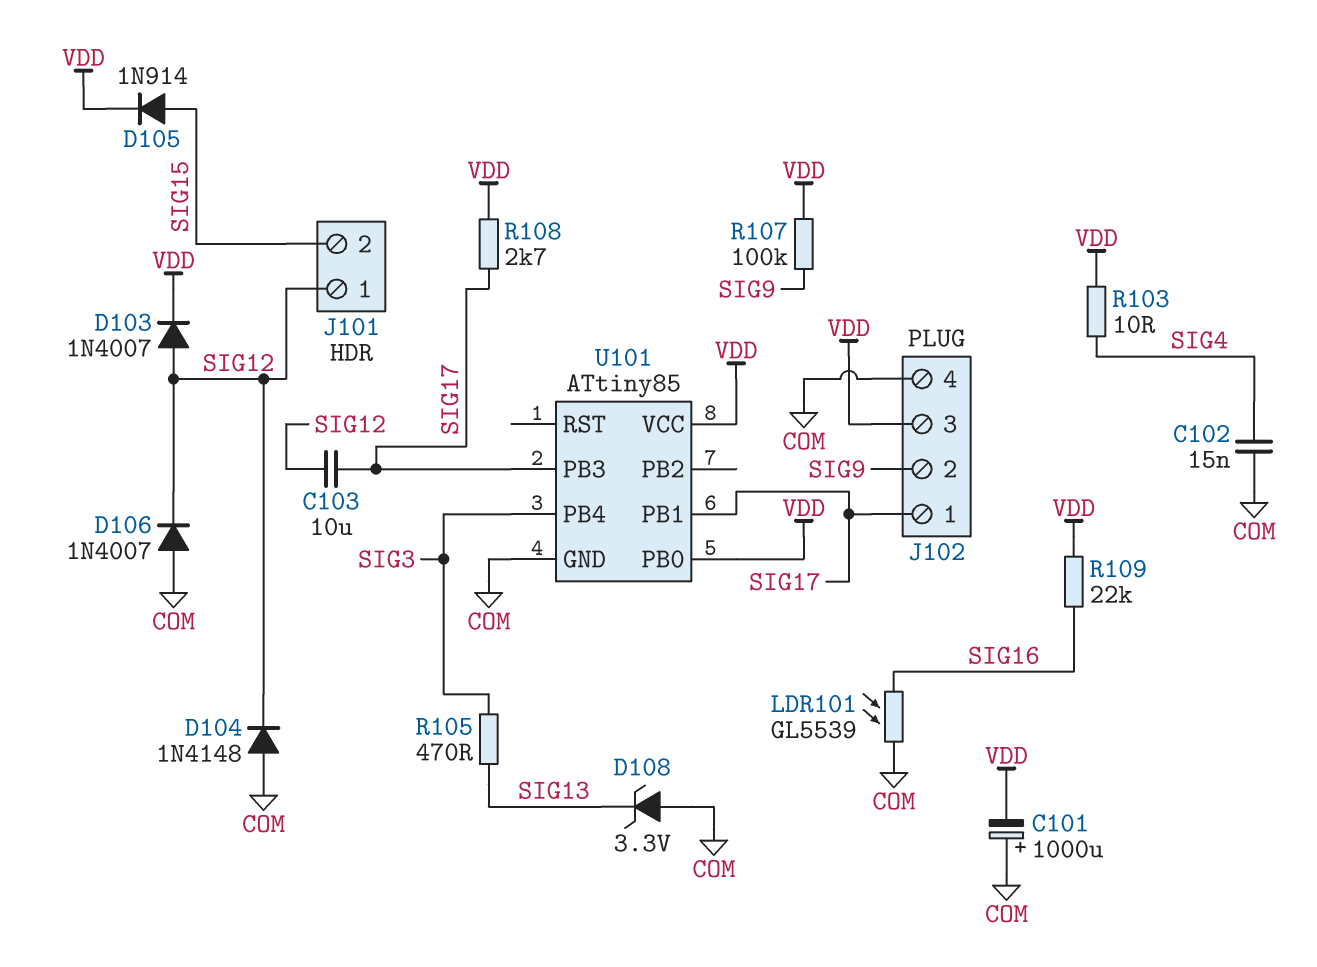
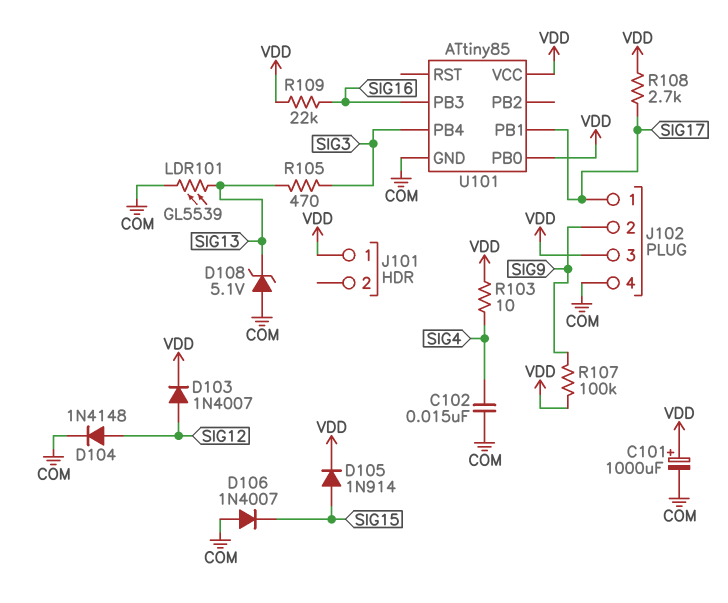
C101: 1000uF (plus COM, minus VDD) -> 1000uF (plus VDD, minus COM)
C103: 10uF (SIG12, SIG17) -> none
D104: diode 1N4148 (A COM, K SIG12) -> diode 1N4148 (A SIG12, K COM)
D106: diode 1N4007 (A COM, K SIG12) -> diode 1N4007 (A COM, K SIG15)
D108: zener 3.3V (A COM, K SIG13) -> zener 5.1V (A COM, K SIG13)
J101 pin 1: SIG12 -> VDD
J101 pin 2: SIG15 -> none
LDR101: GL5539 (COM, SIG16) -> GL5539 (COM, SIG13)
U101 pin PB3: SIG17 -> SIG16

